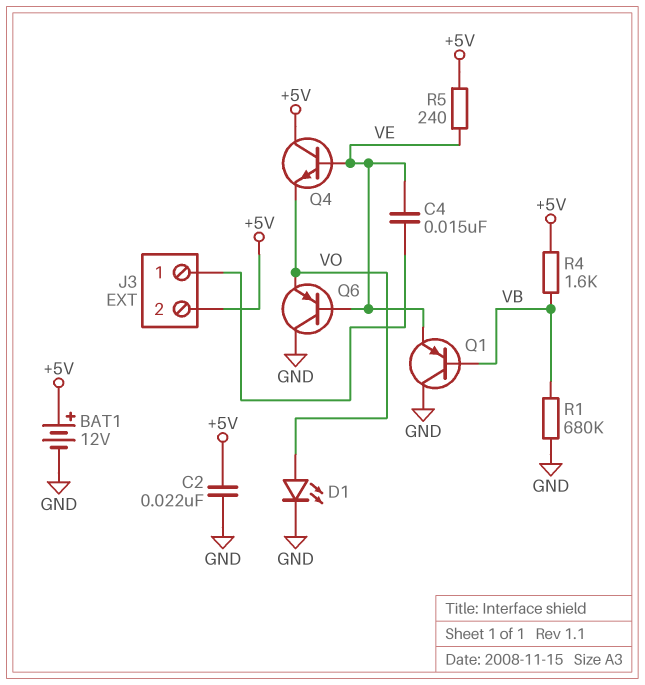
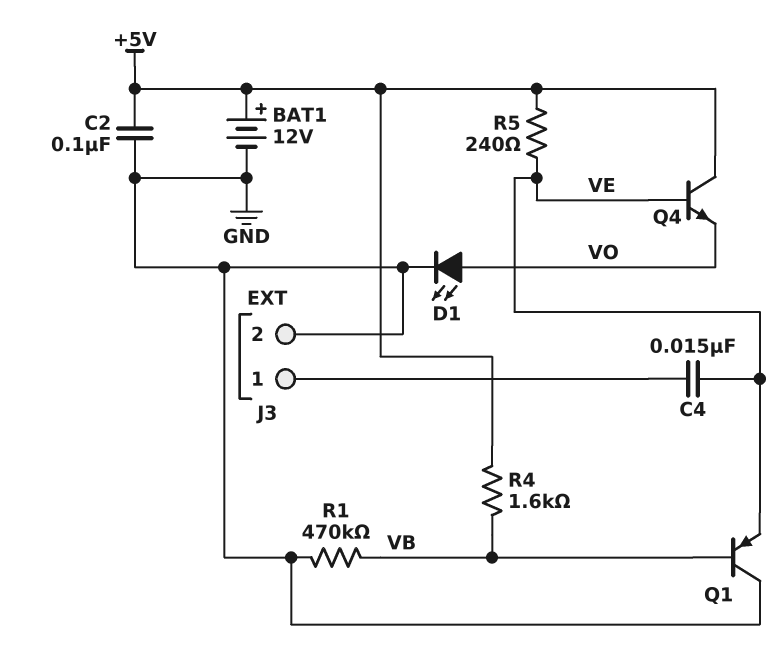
C2: 22nF (+5V, GND) -> 100nF (+5V, GND)
J3 pin 2: +5V -> GND
Q6: PNP (B VE, C GND, E VO) -> none
R1: 680k (GND, VB) -> 470k (GND, VB)

